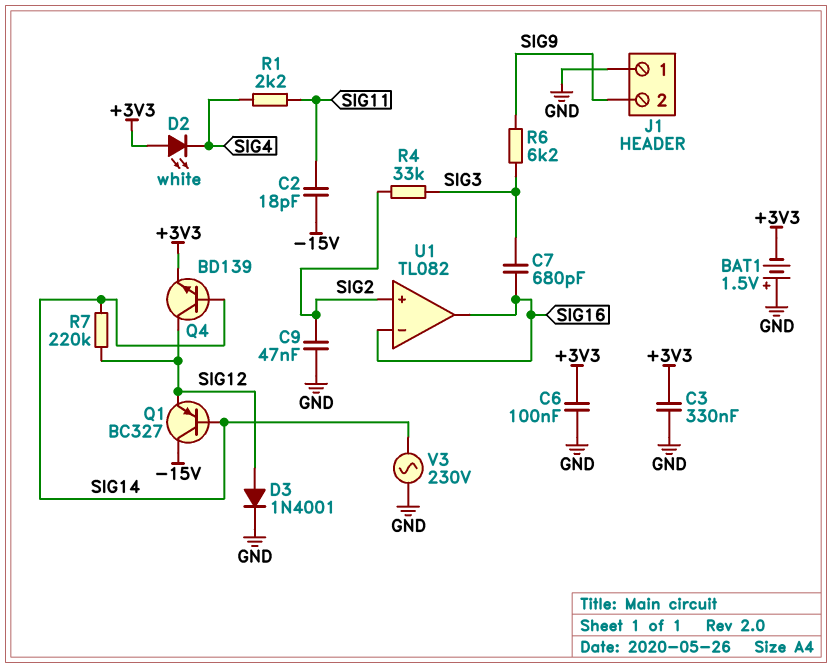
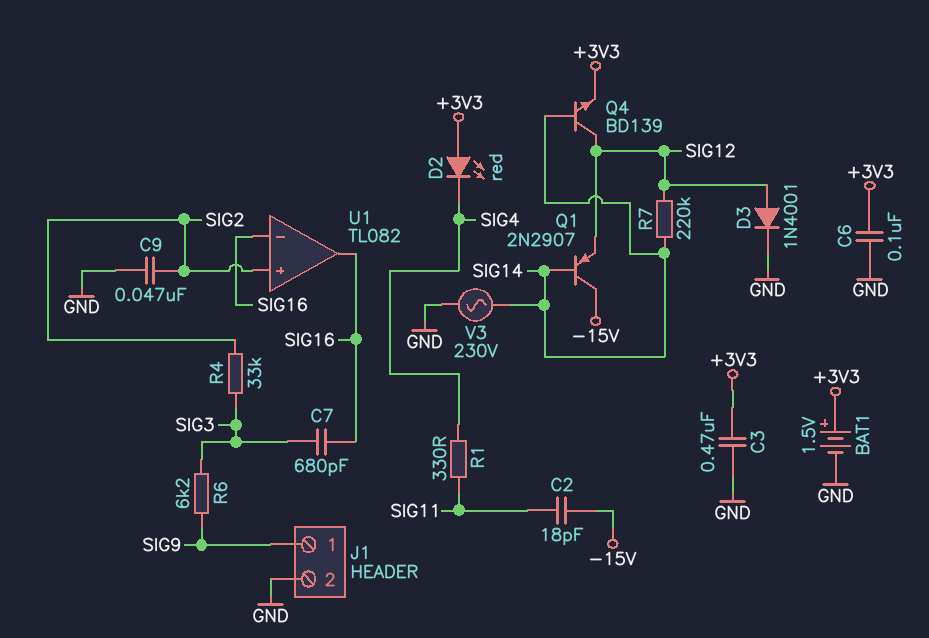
BAT1: 1.5V (plus GND, minus +3V3) -> 1.5V (plus +3V3, minus GND)
C3: 330nF (+3V3, GND) -> 470nF (+3V3, GND)
D2: LED white (A +3V3, K SIG4) -> LED red (A +3V3, K SIG4)
J1 pin 1: GND -> SIG9
J1 pin 2: SIG9 -> GND
Q1: PNP BC327 (B SIG14, C -15V, E SIG12) -> PNP 2N2907 (B SIG14, C -15V, E SIG12)
R1: 2.2k (SIG4, SIG11) -> 330 (SIG4, SIG11)

